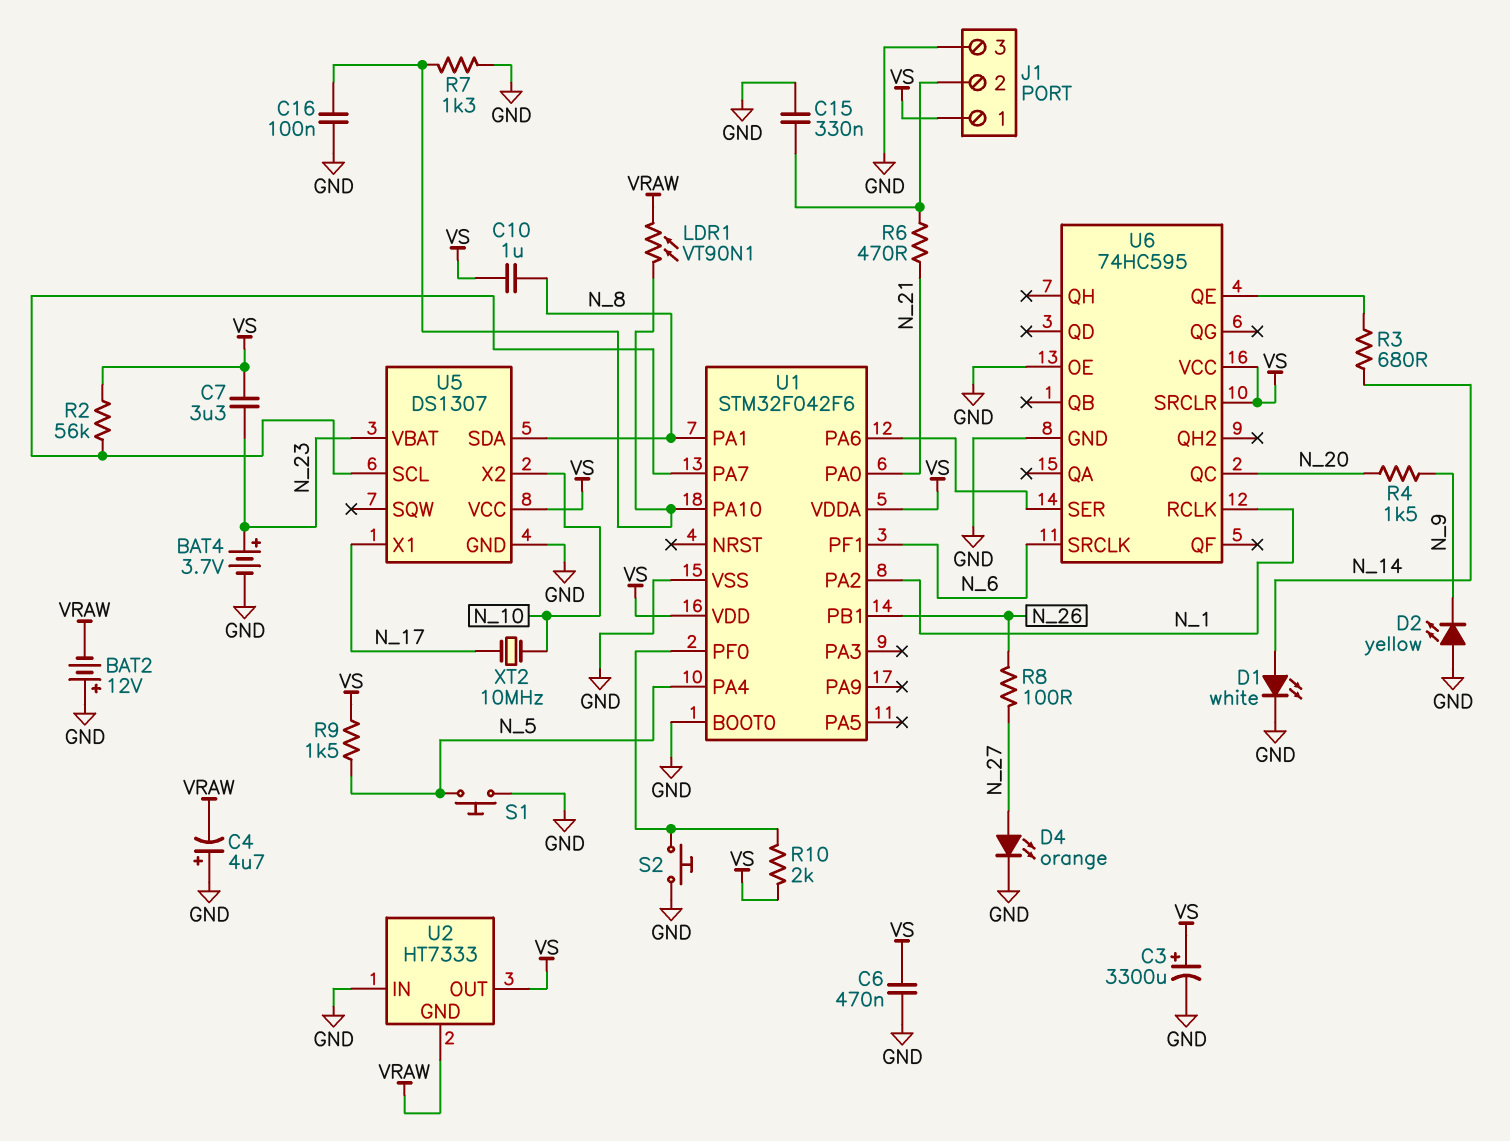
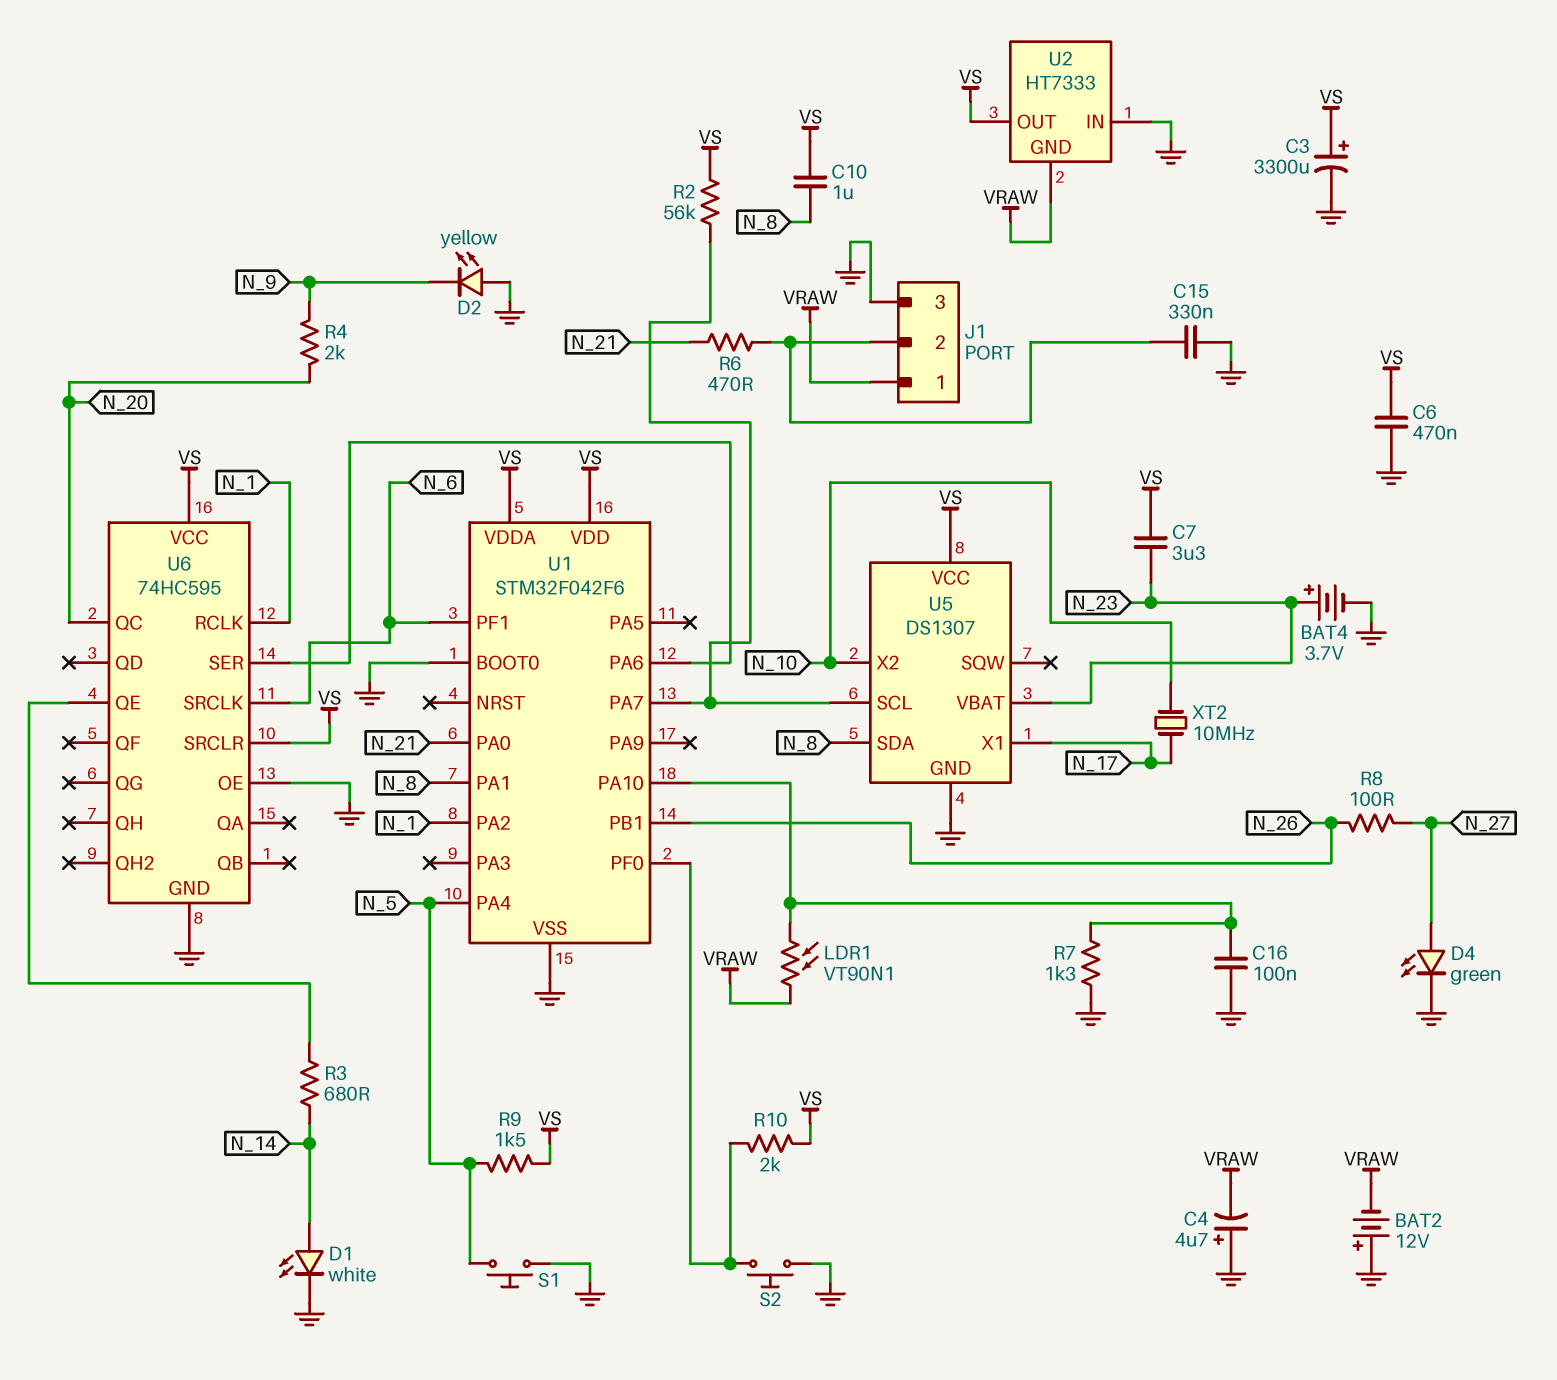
D4: LED orange (A N_27, K GND) -> LED green (A N_27, K GND)
J1 pin 1: VS -> VRAW
R4: 1.5k (N_9, N_20) -> 2k (N_9, N_20)

